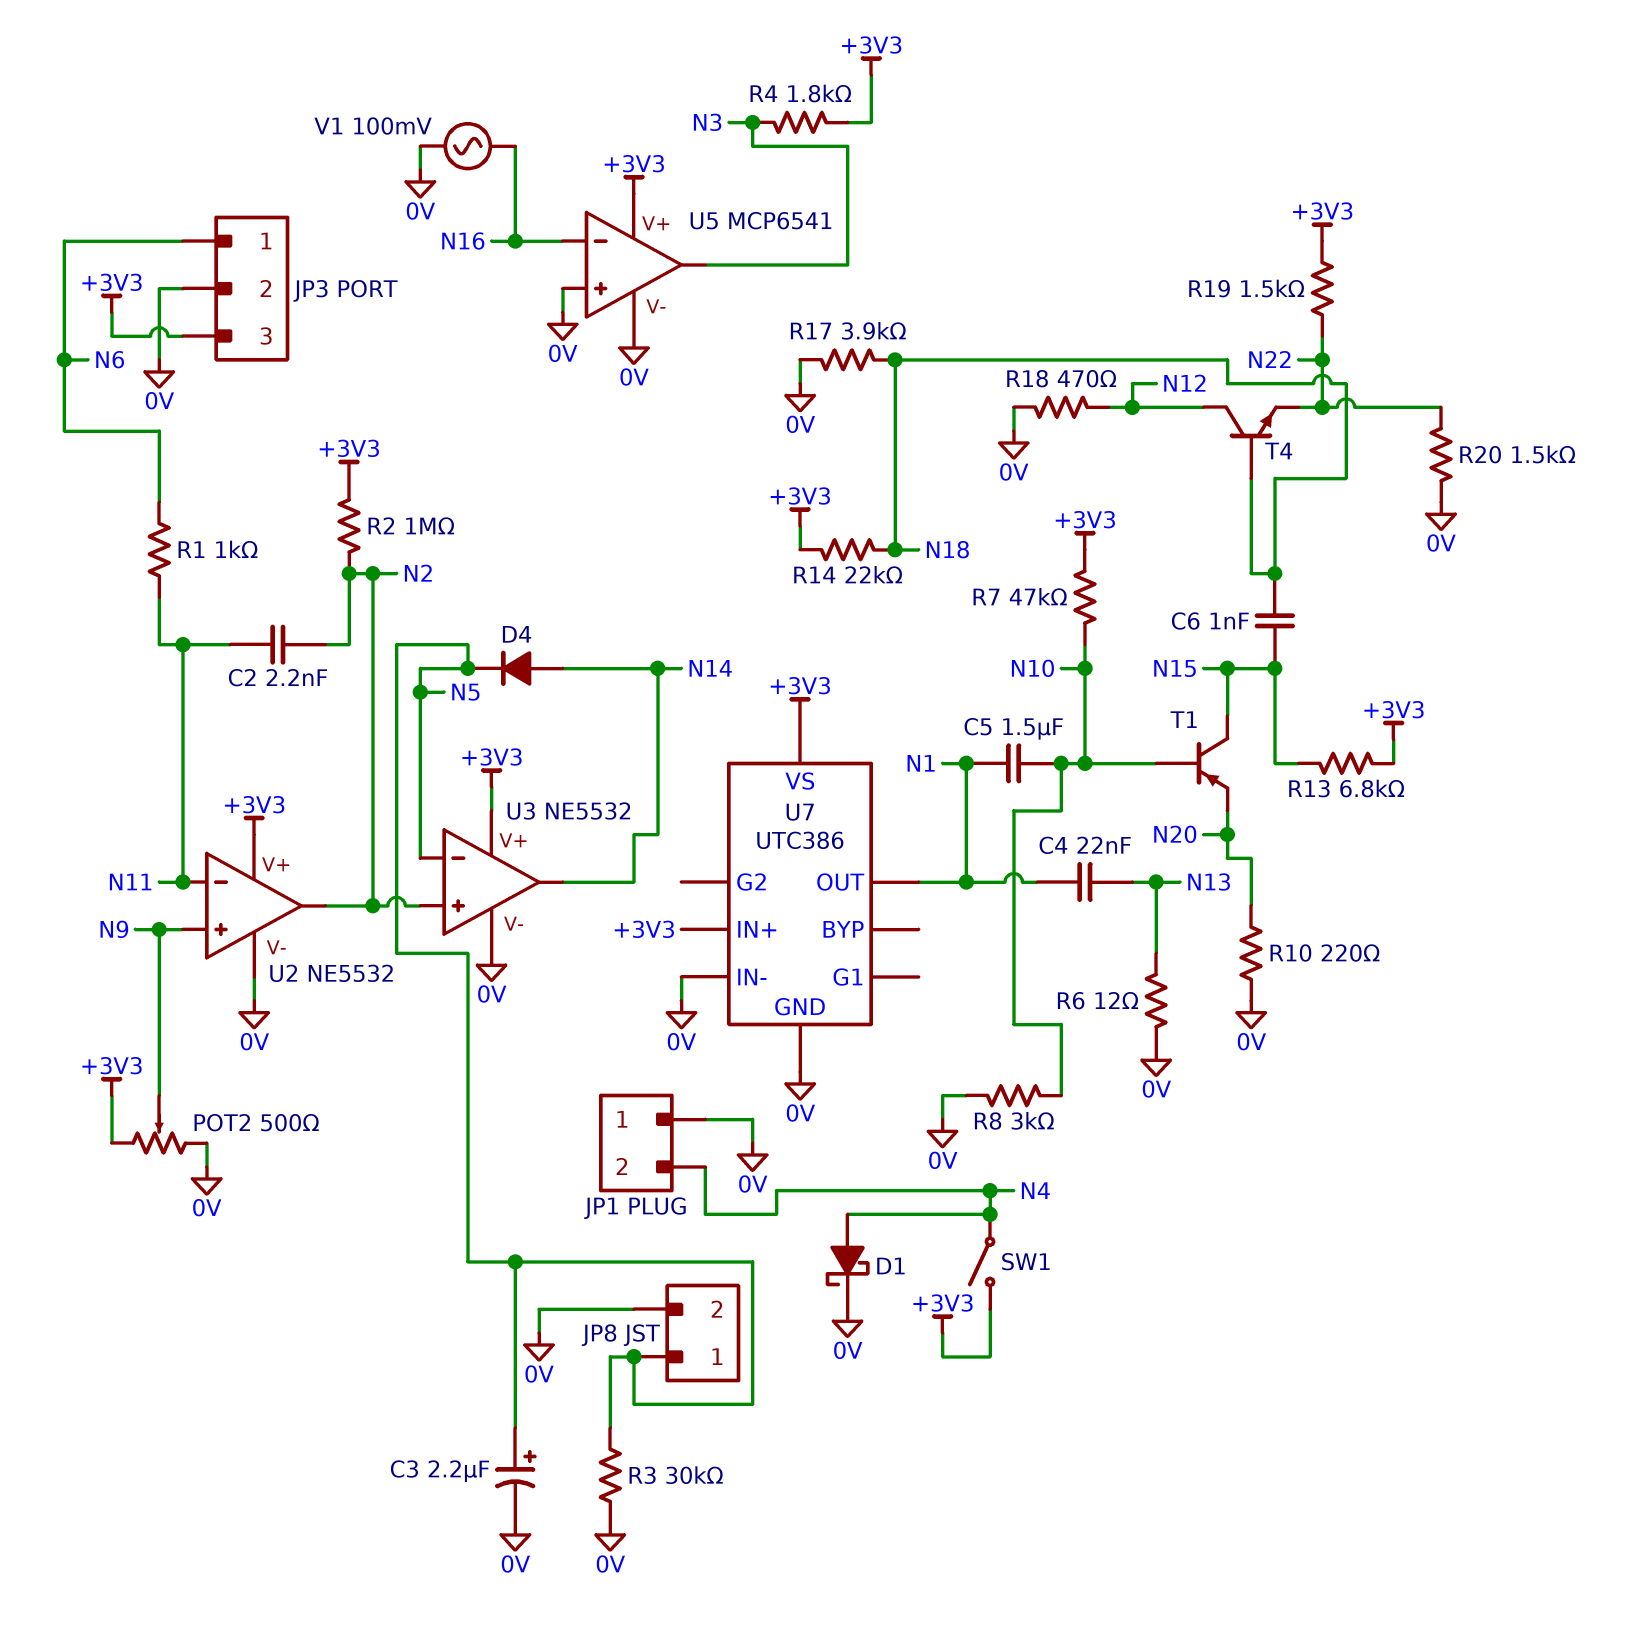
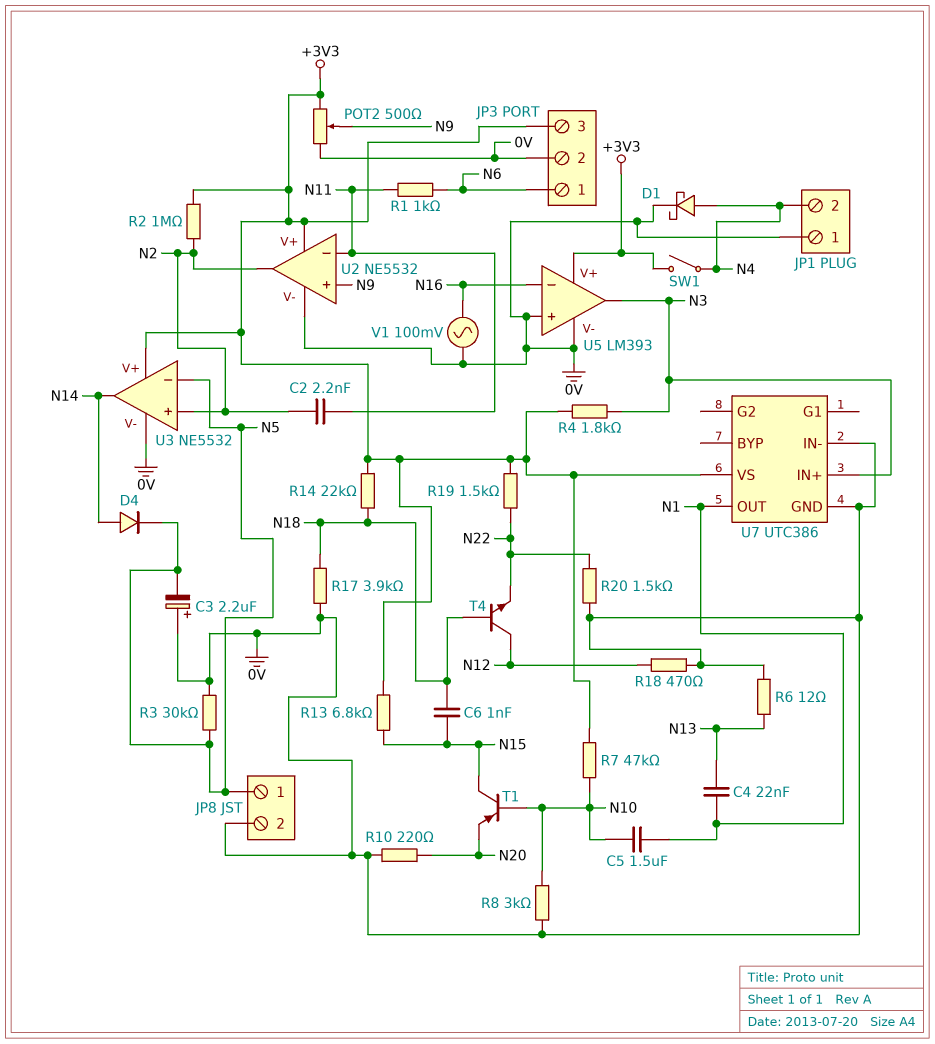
C3: 2.2uF (plus N5, minus 0V) -> 2.2uF (plus 0V, minus N5)
U5: MCP6541 -> LM393
U7 pin IN+: +3V3 -> N3

